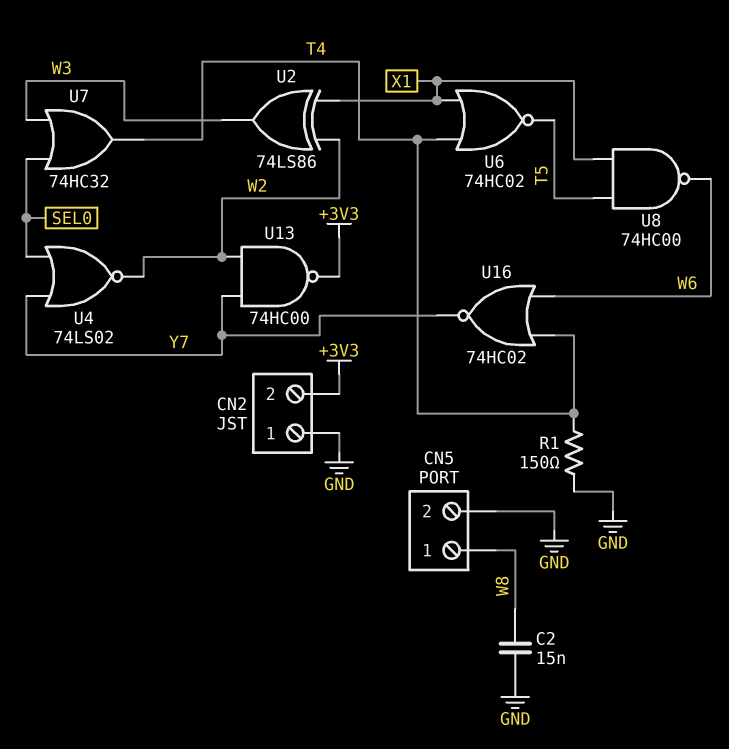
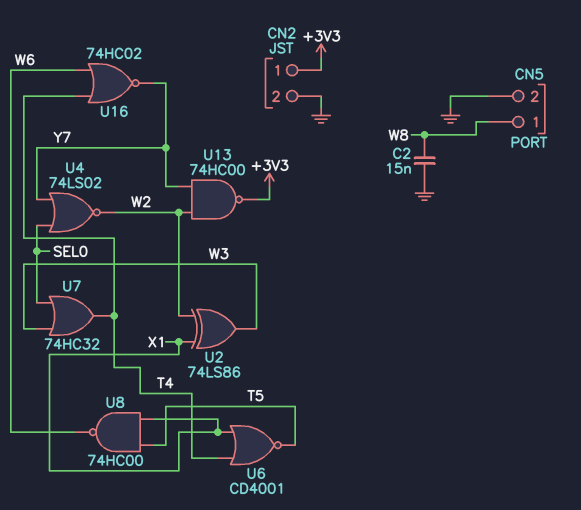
CN2 pin 1: GND -> +3V3
CN2 pin 2: +3V3 -> GND
R1: 150 (GND, T4) -> none
U6: NOR 74HC02 (in T4, in X1, out T5) -> NOR CD4001 (in T4, in X1, out T5)

